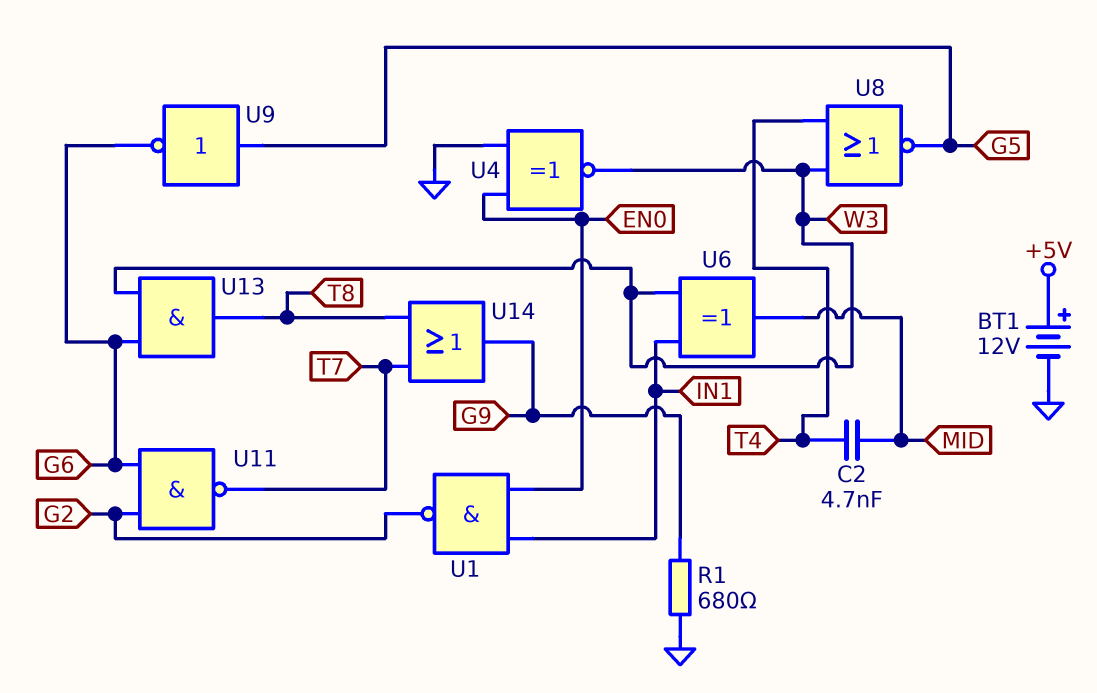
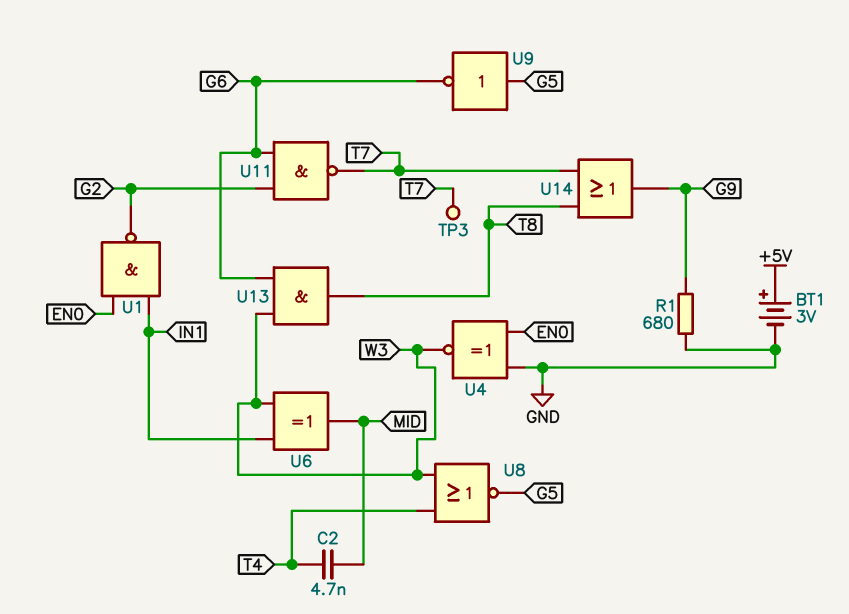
BT1: 12V (plus +5V, minus GND) -> 3V (plus +5V, minus GND)
TP3: none -> test point (T7)

